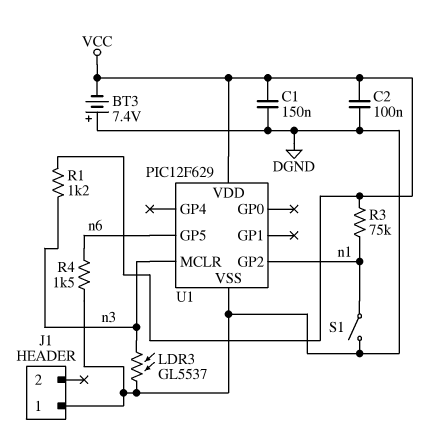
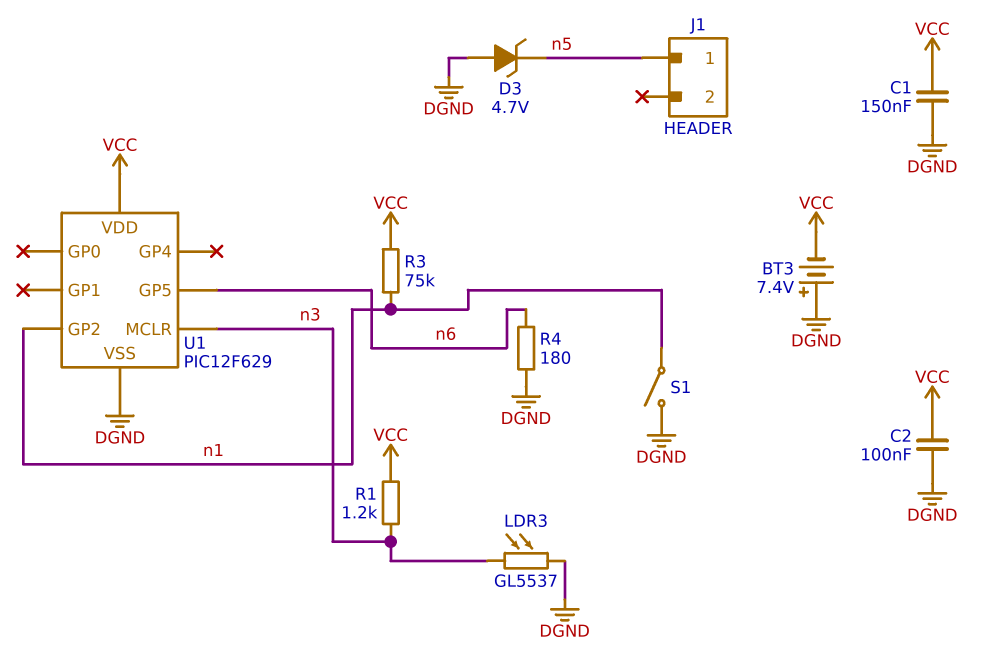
D3: none -> zener 4.7V (A DGND, K n5)
J1 pin 1: DGND -> n5
R4: 1.5k (DGND, n6) -> 180 (DGND, n6)

